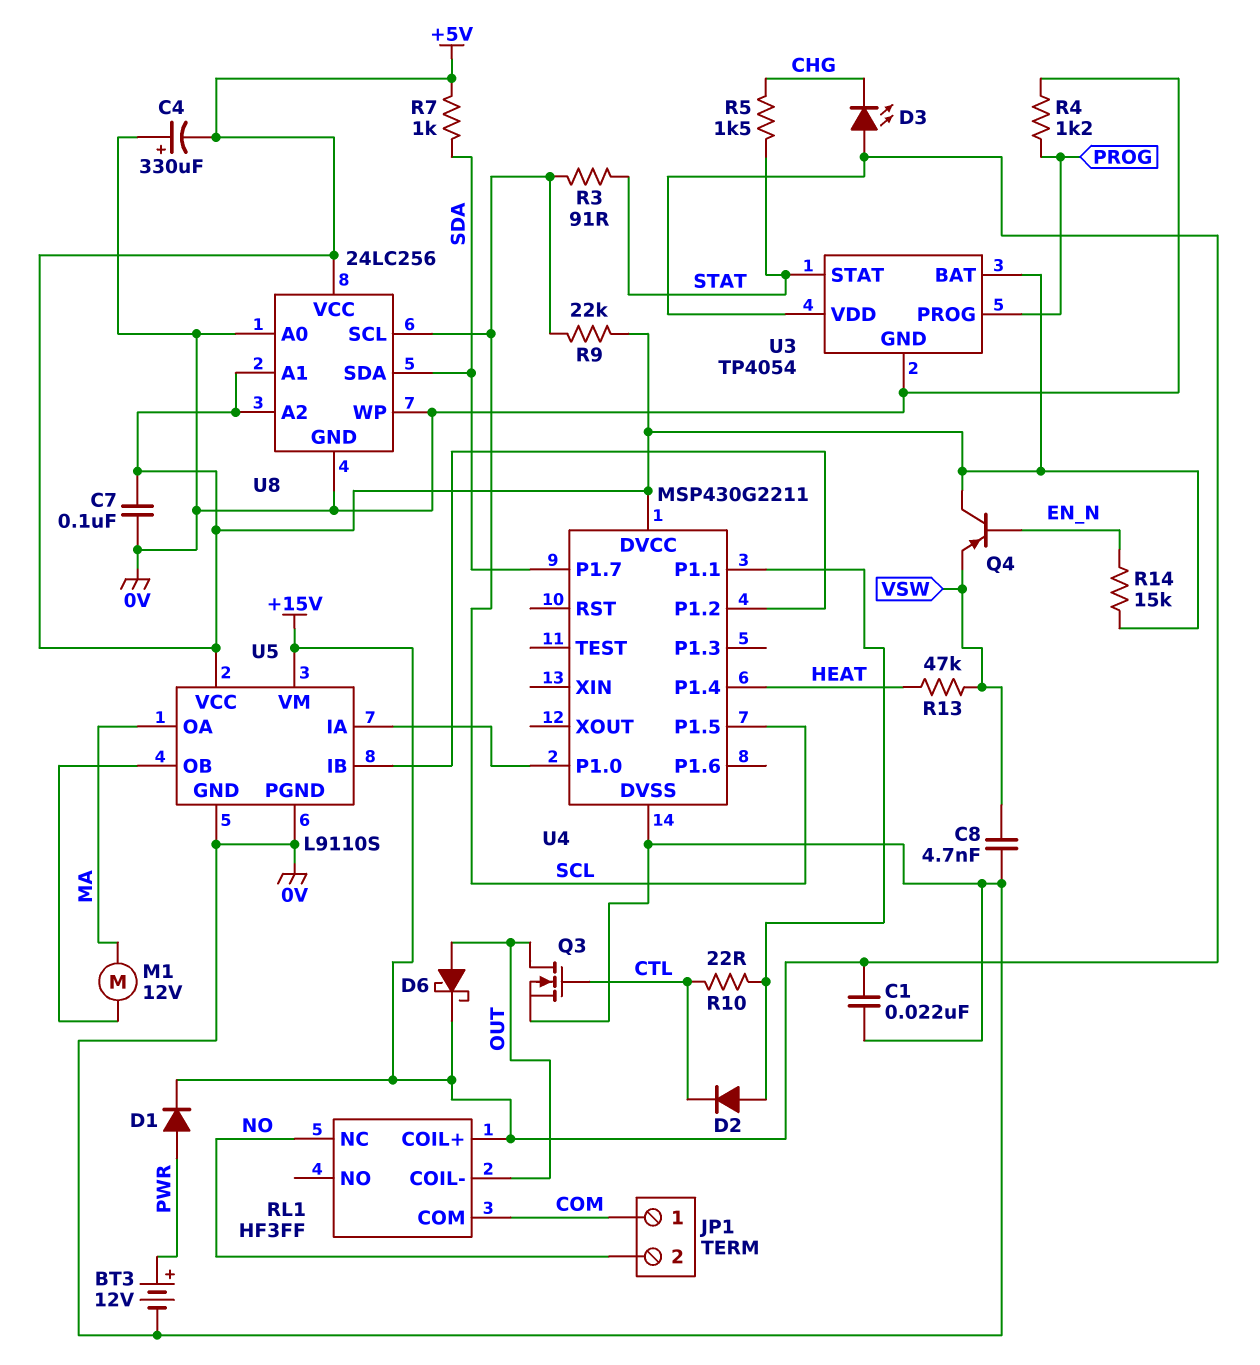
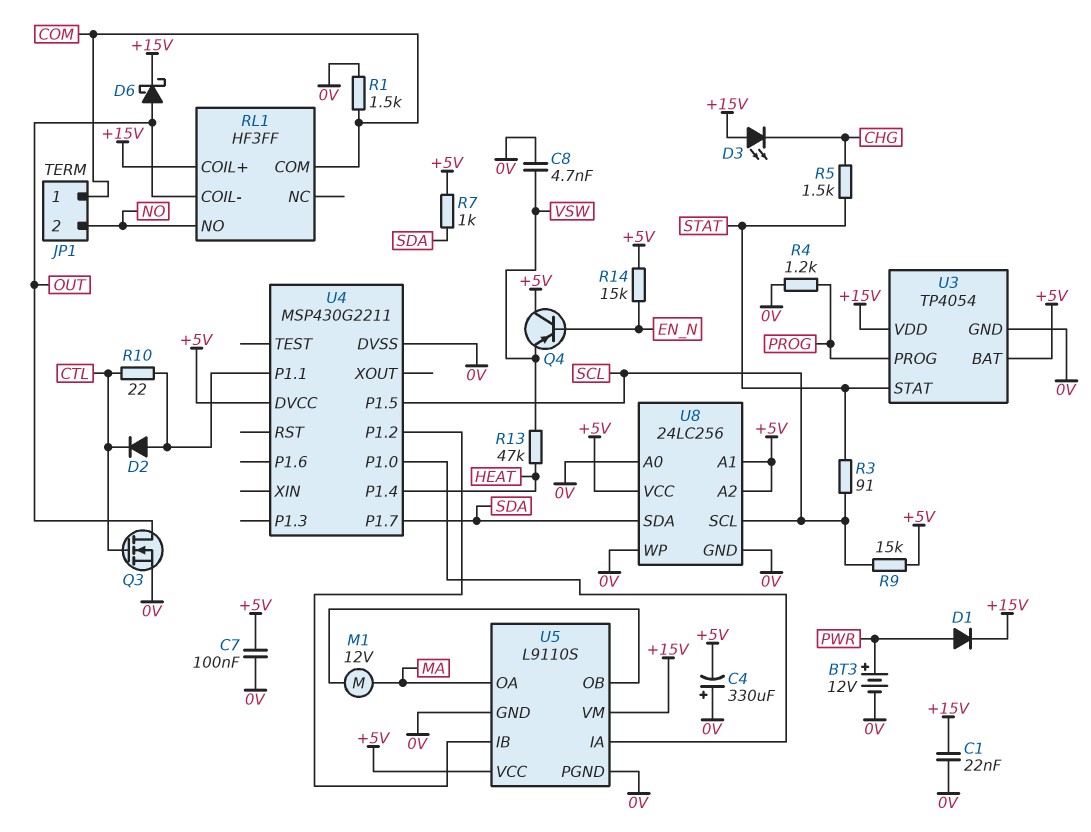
R1: none -> 1.5k (0V, COM)
R9: 22k (+5V, SCL) -> 15k (+5V, SCL)
RL1 pin NC: NO -> none
RL1 pin NO: none -> NO

